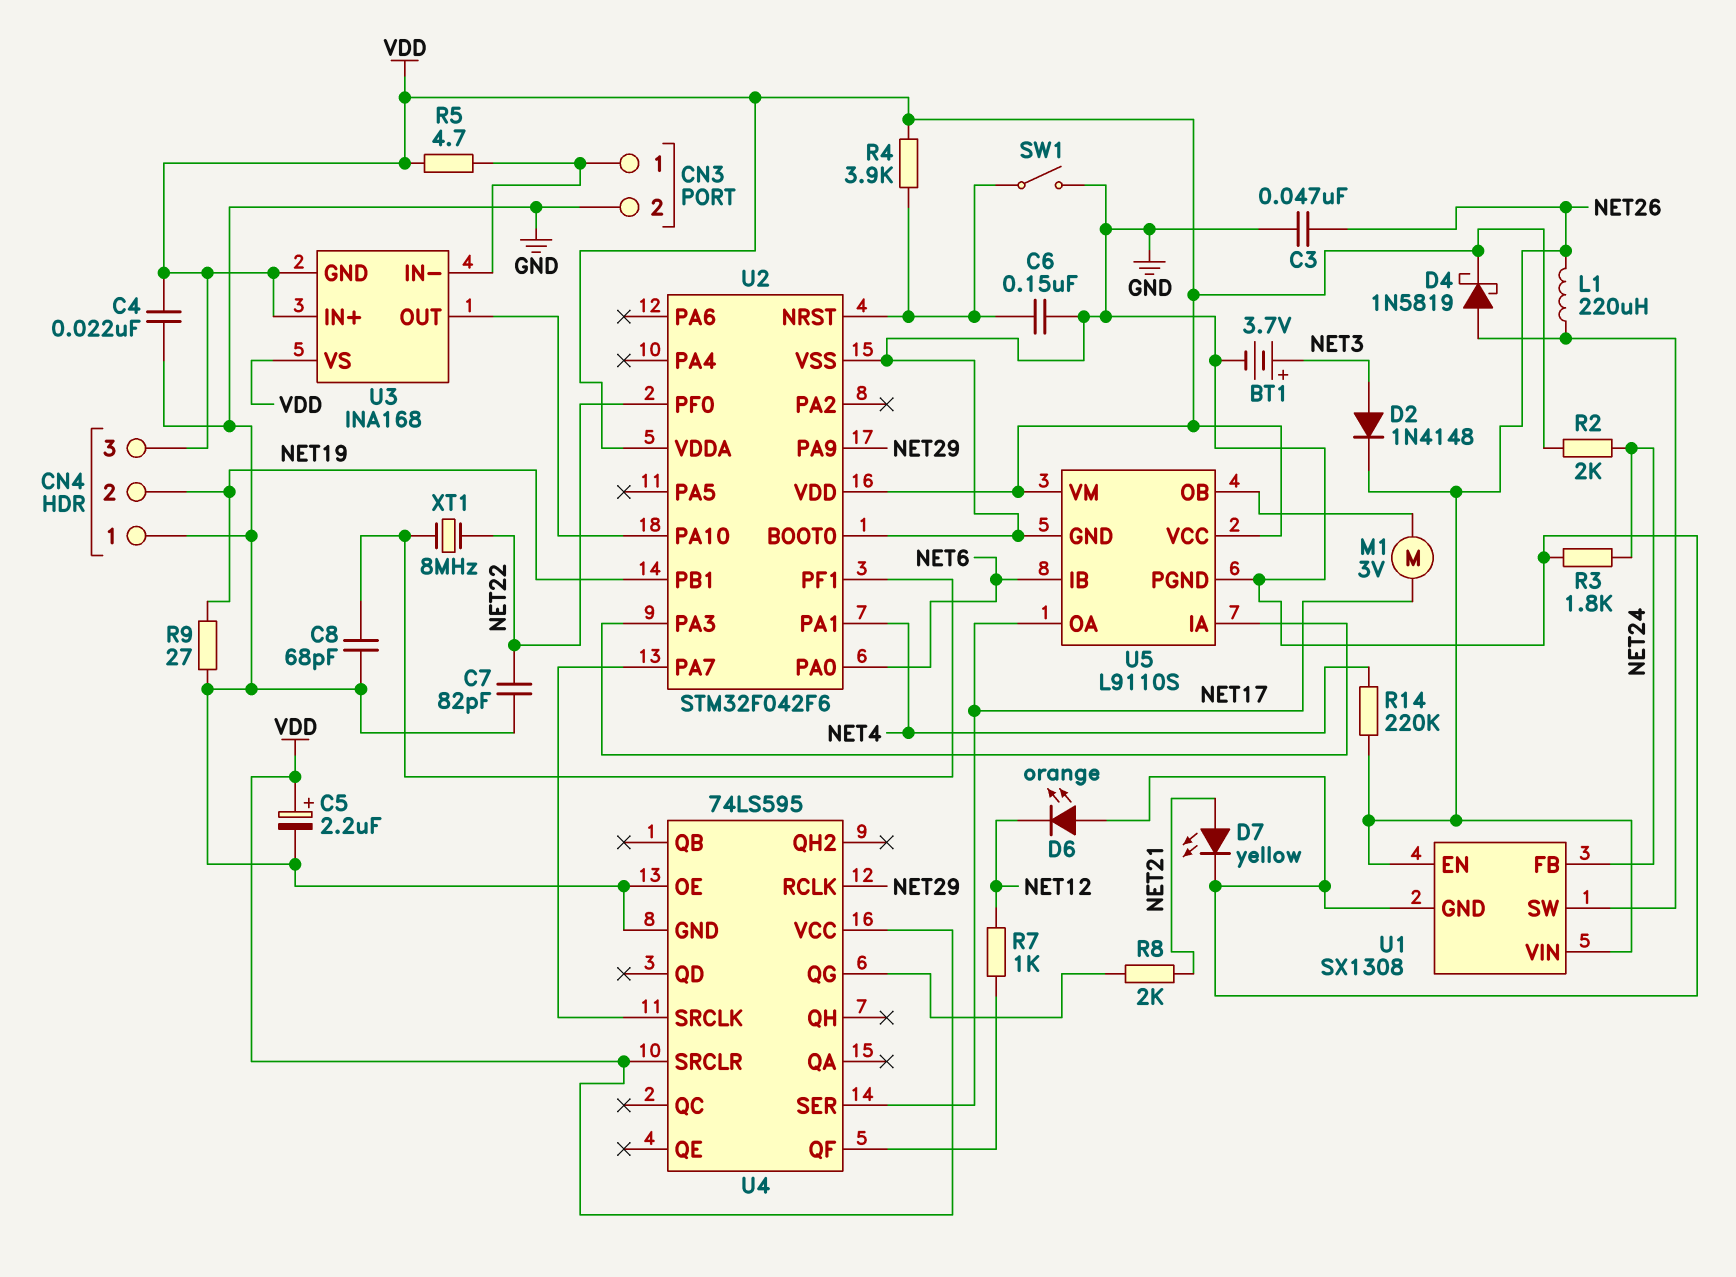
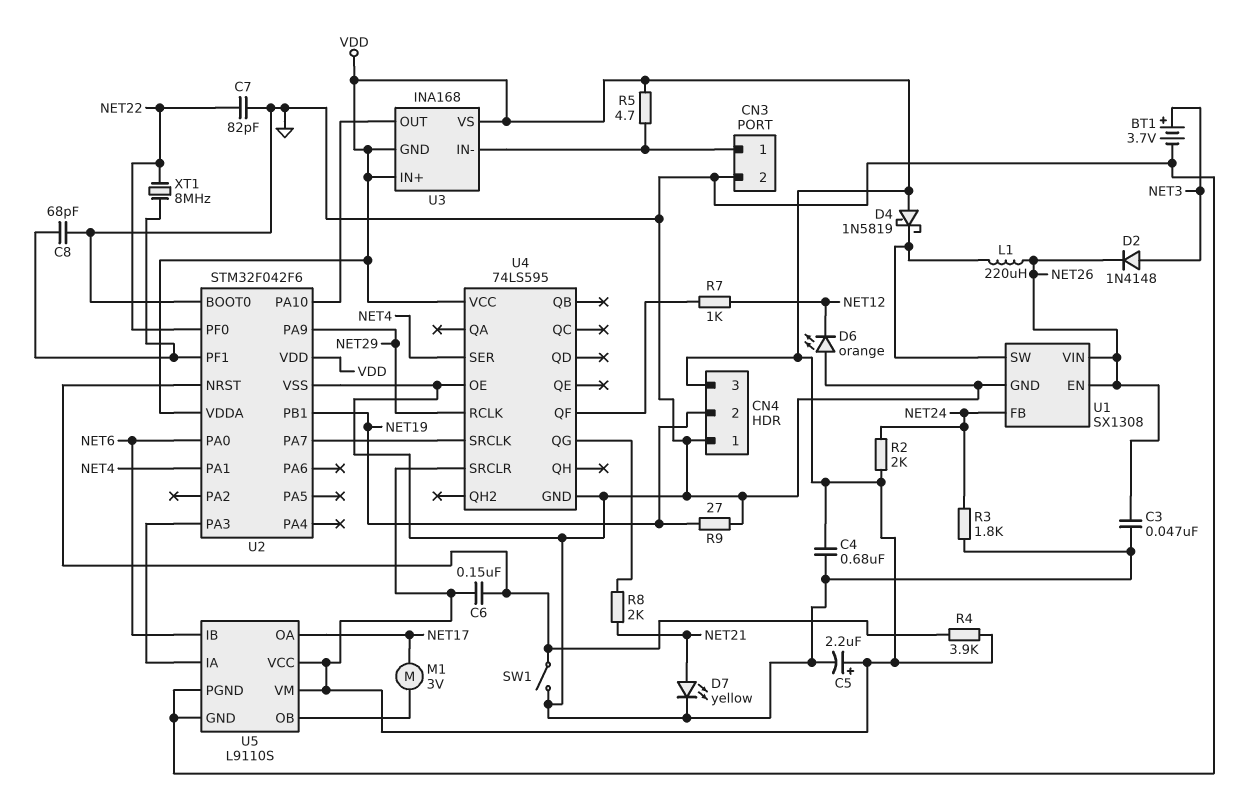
C4: 22nF (GND, VDD) -> 680nF (GND, VDD)
C6: 150nF (GND, U2/NRST) -> 150nF (U2/NRST, VDD)
D4: schottky 1N5819 (A U1/SW, K VDD) -> schottky 1N5819 (A VDD, K U1/SW)
R14: 220k (NET4, NET26) -> none
U4 pin SER: NET17 -> NET4

